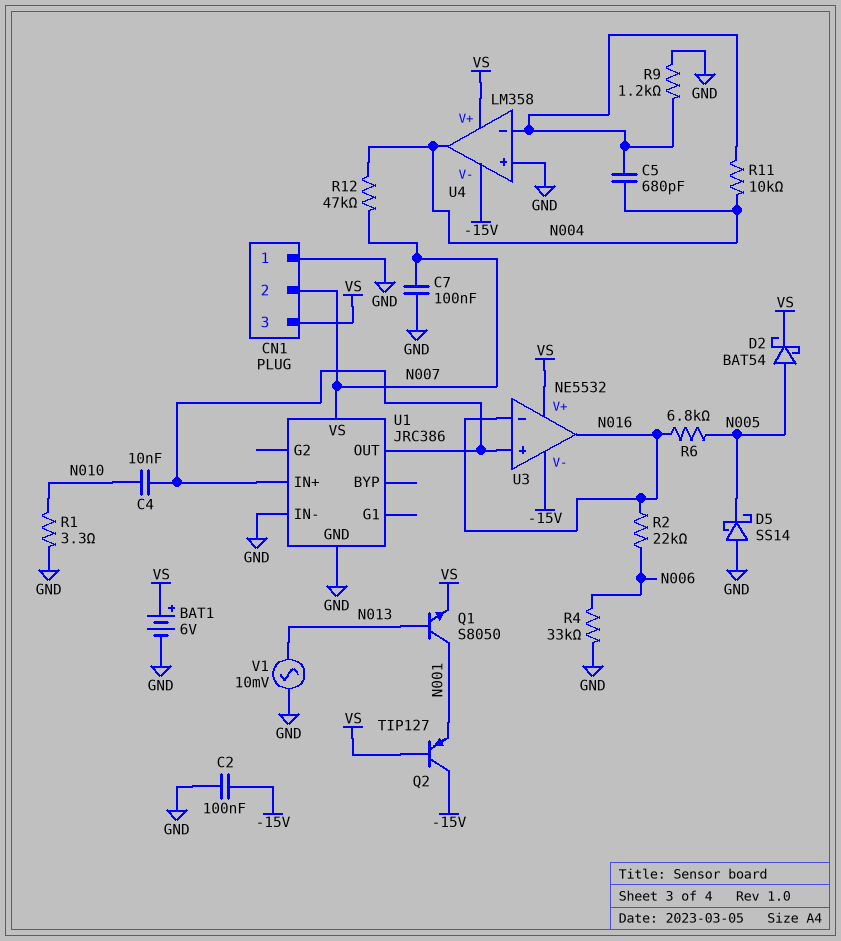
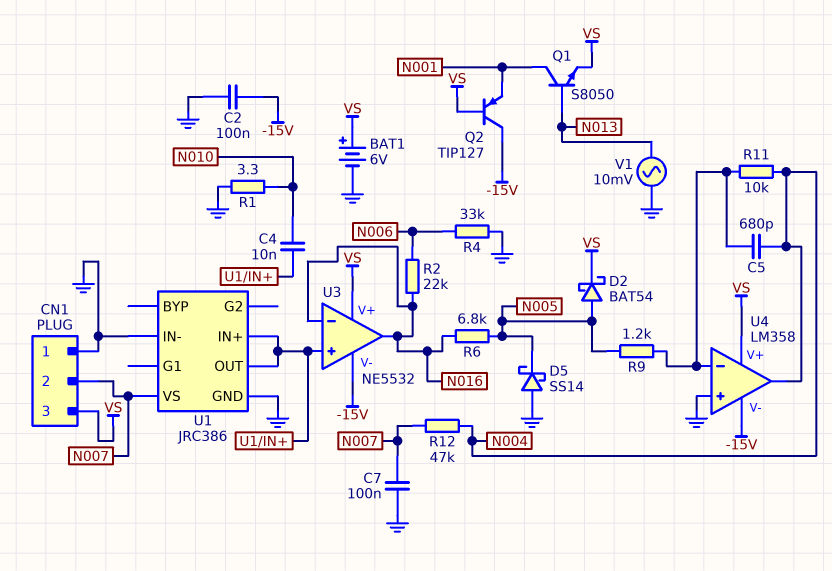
R9: 1.2k (GND, U4/in-) -> 1.2k (N005, U4/in-)

